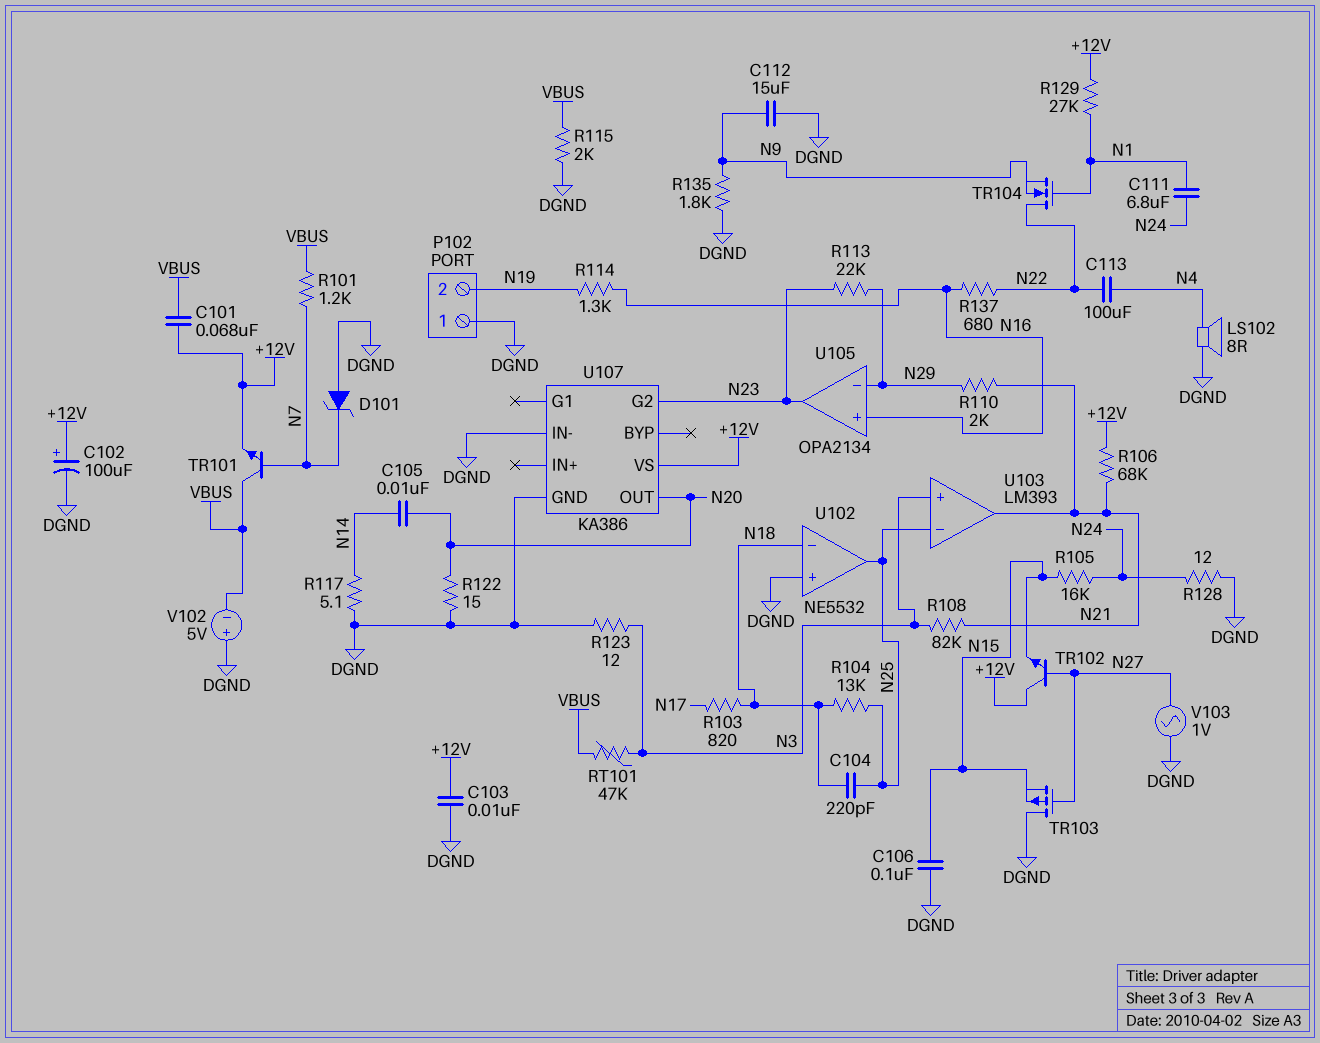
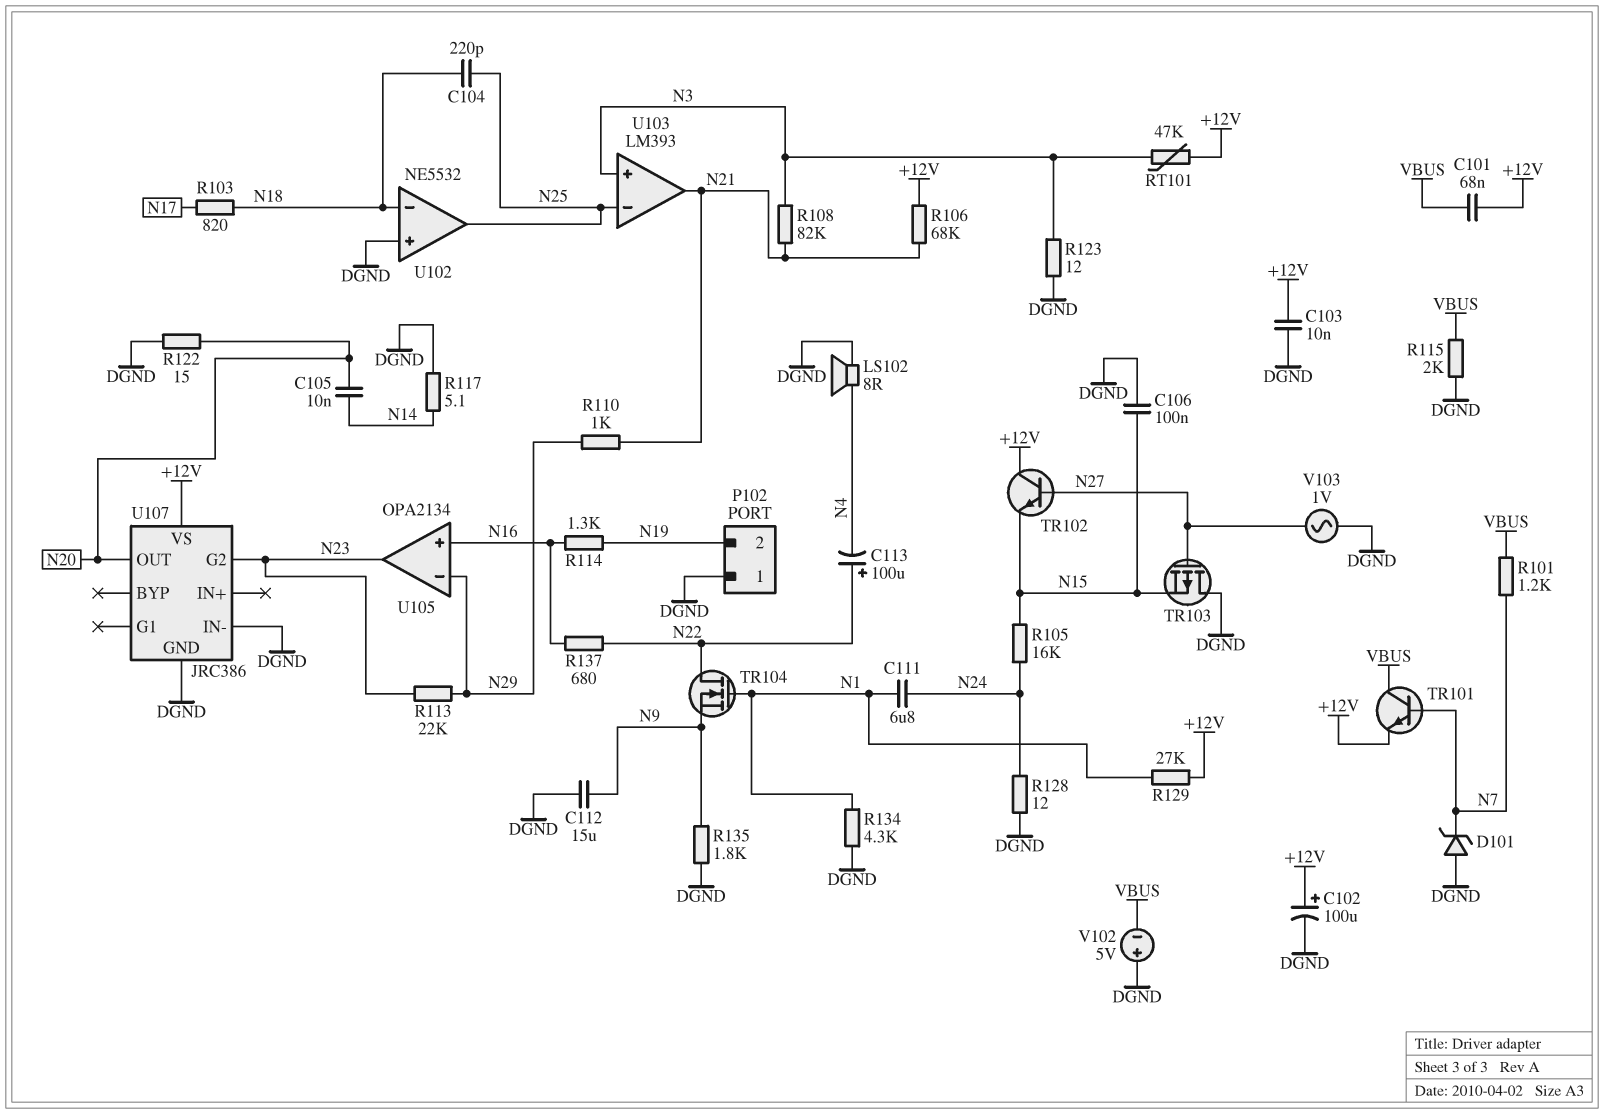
C113: 100uF (N4, N22) -> 100uF (plus N22, minus N4)
R104: 13k (N18, N25) -> none
R110: 2k (N21, N29) -> 1k (N21, N29)
R134: none -> 4.3k (DGND, N1)
RT101: 47k (N3, VBUS) -> 47k (+12V, N3)
U107: KA386 -> JRC386

